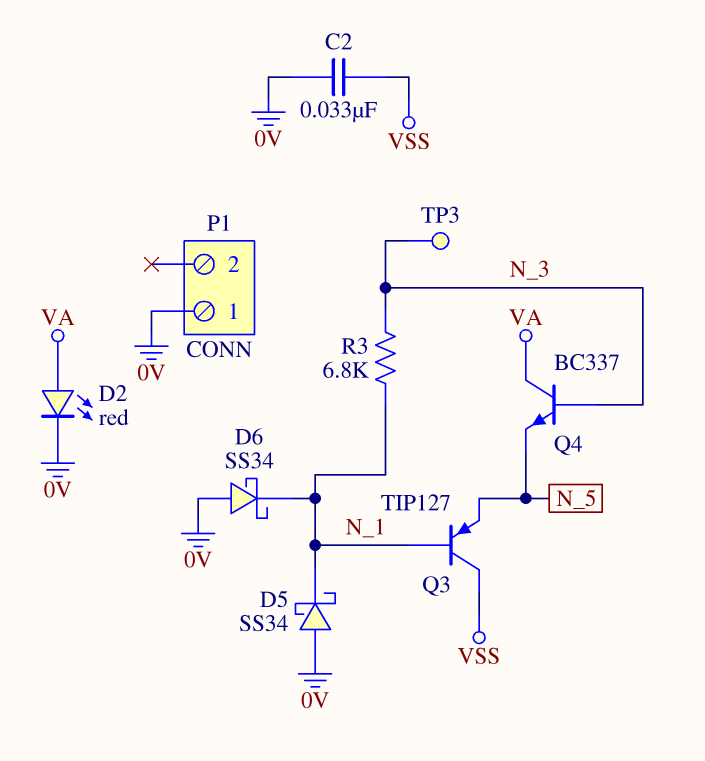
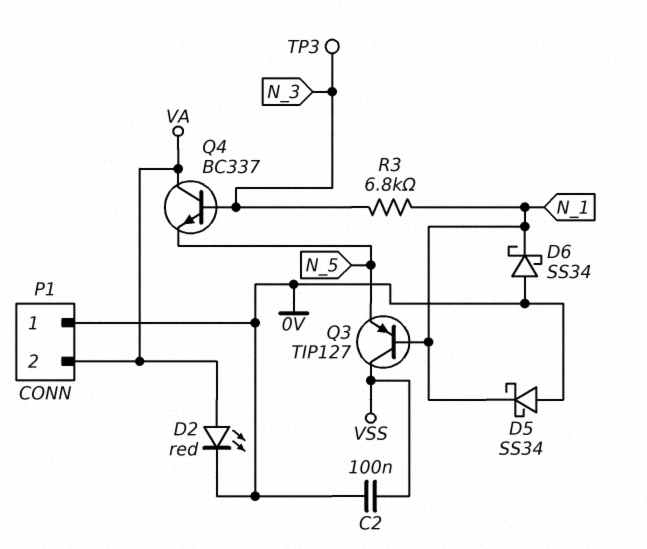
C2: 33nF (0V, VSS) -> 100nF (0V, VSS)
P1 pin 2: none -> VA

